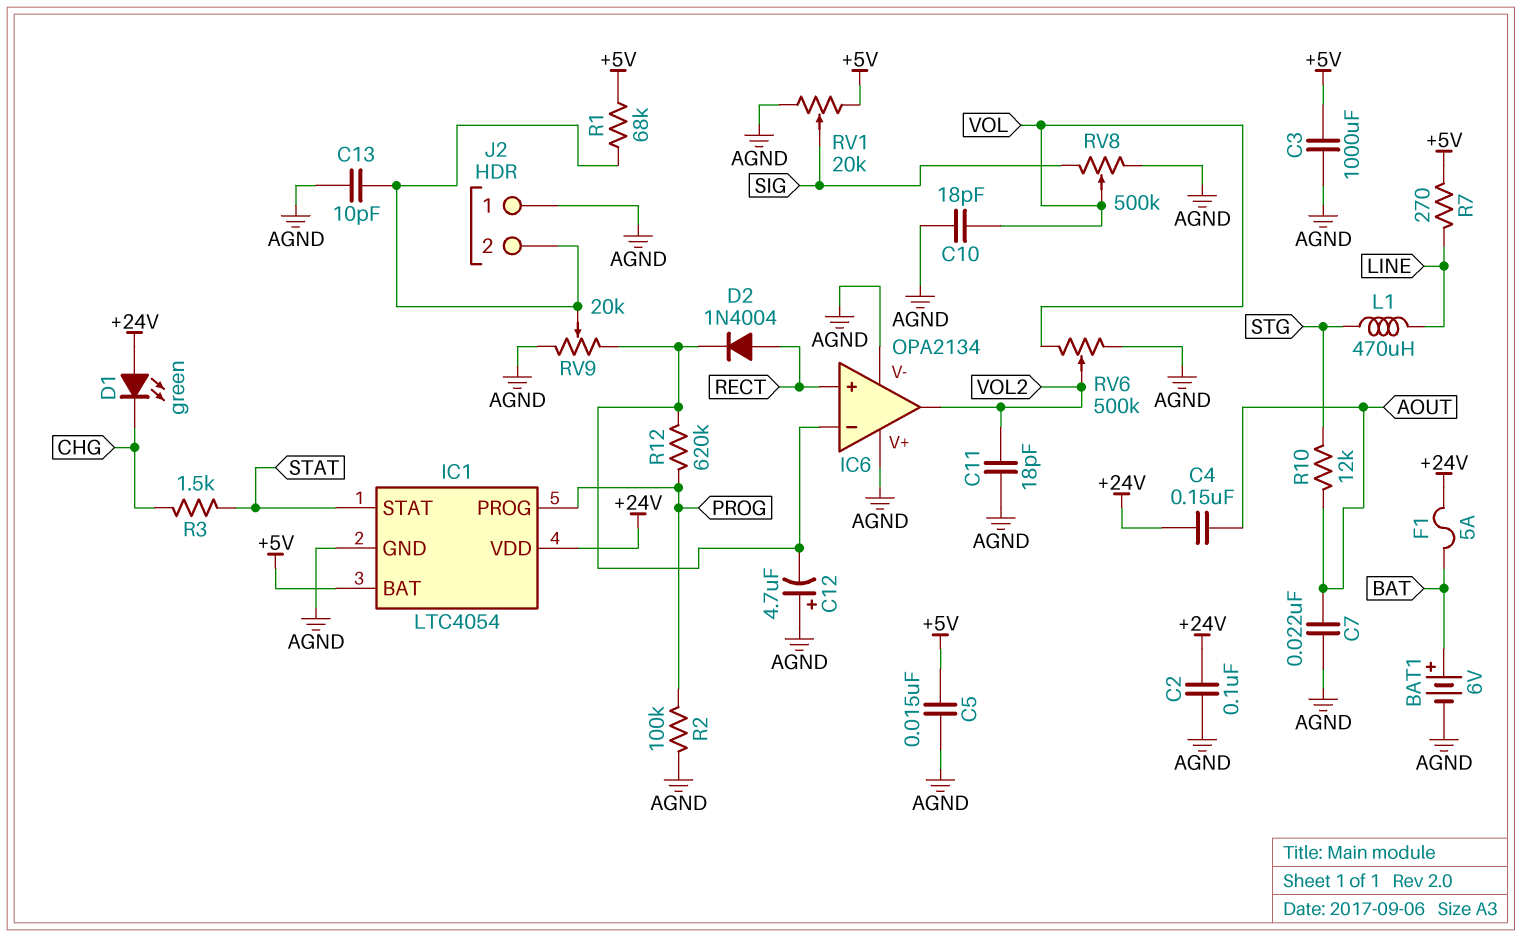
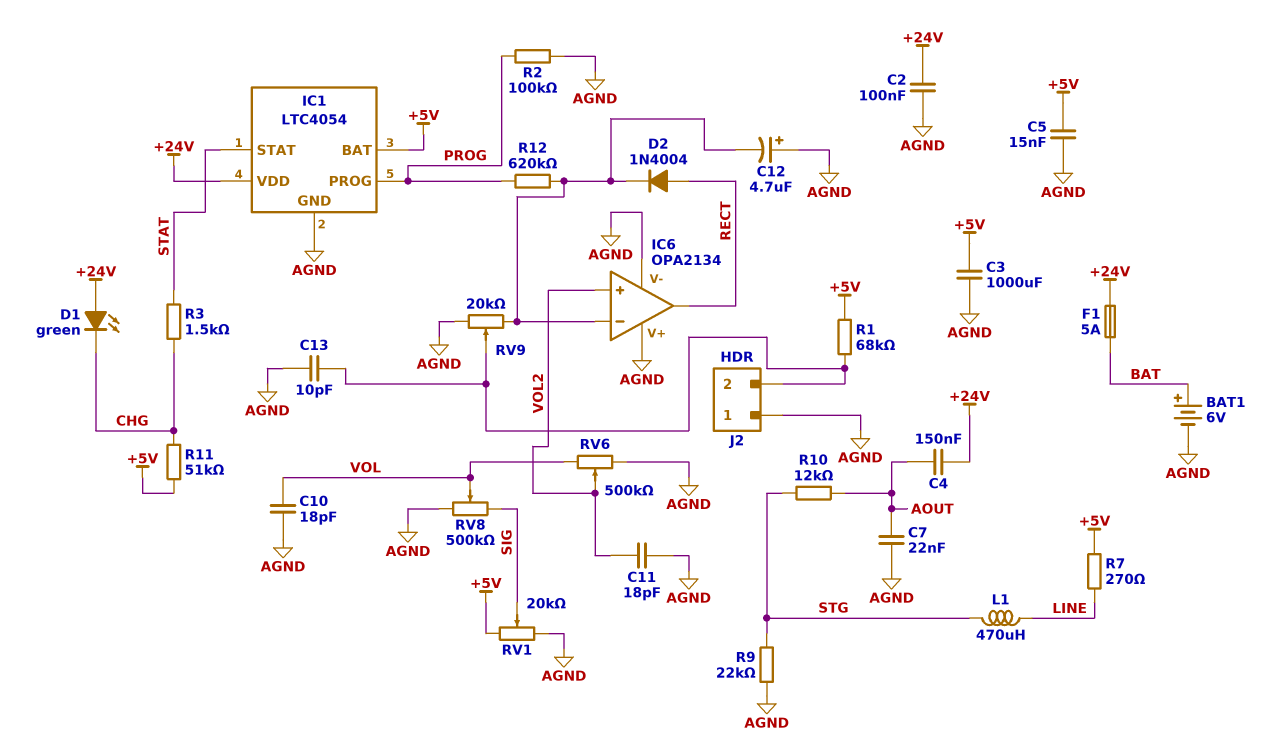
IC6 pin in+: RECT -> VOL2
IC6 pin out: VOL2 -> RECT
R9: none -> 22k (AGND, STG)
R11: none -> 51k (+5V, CHG)

